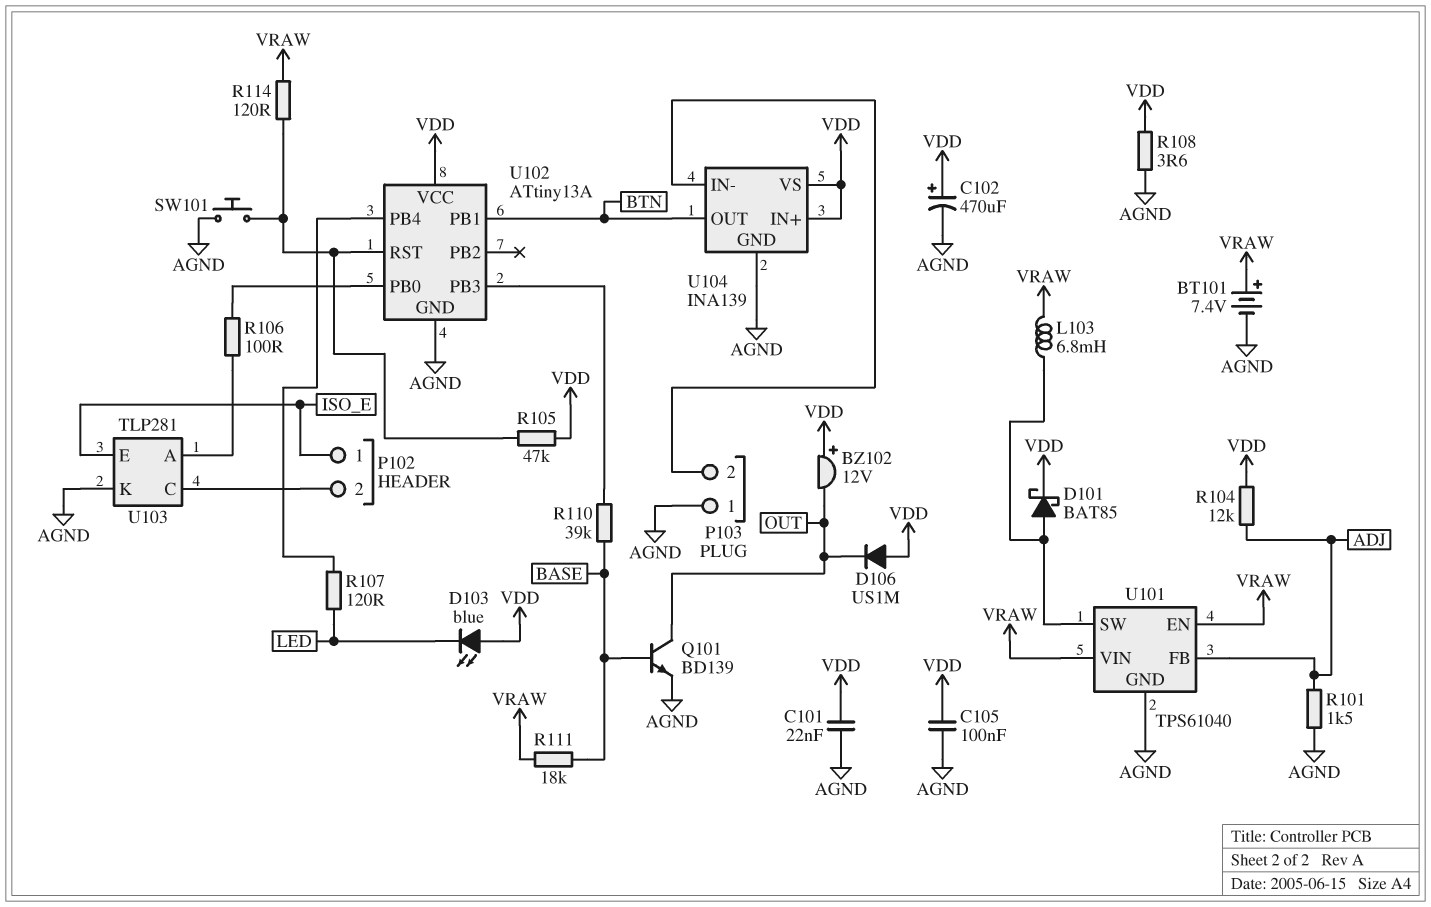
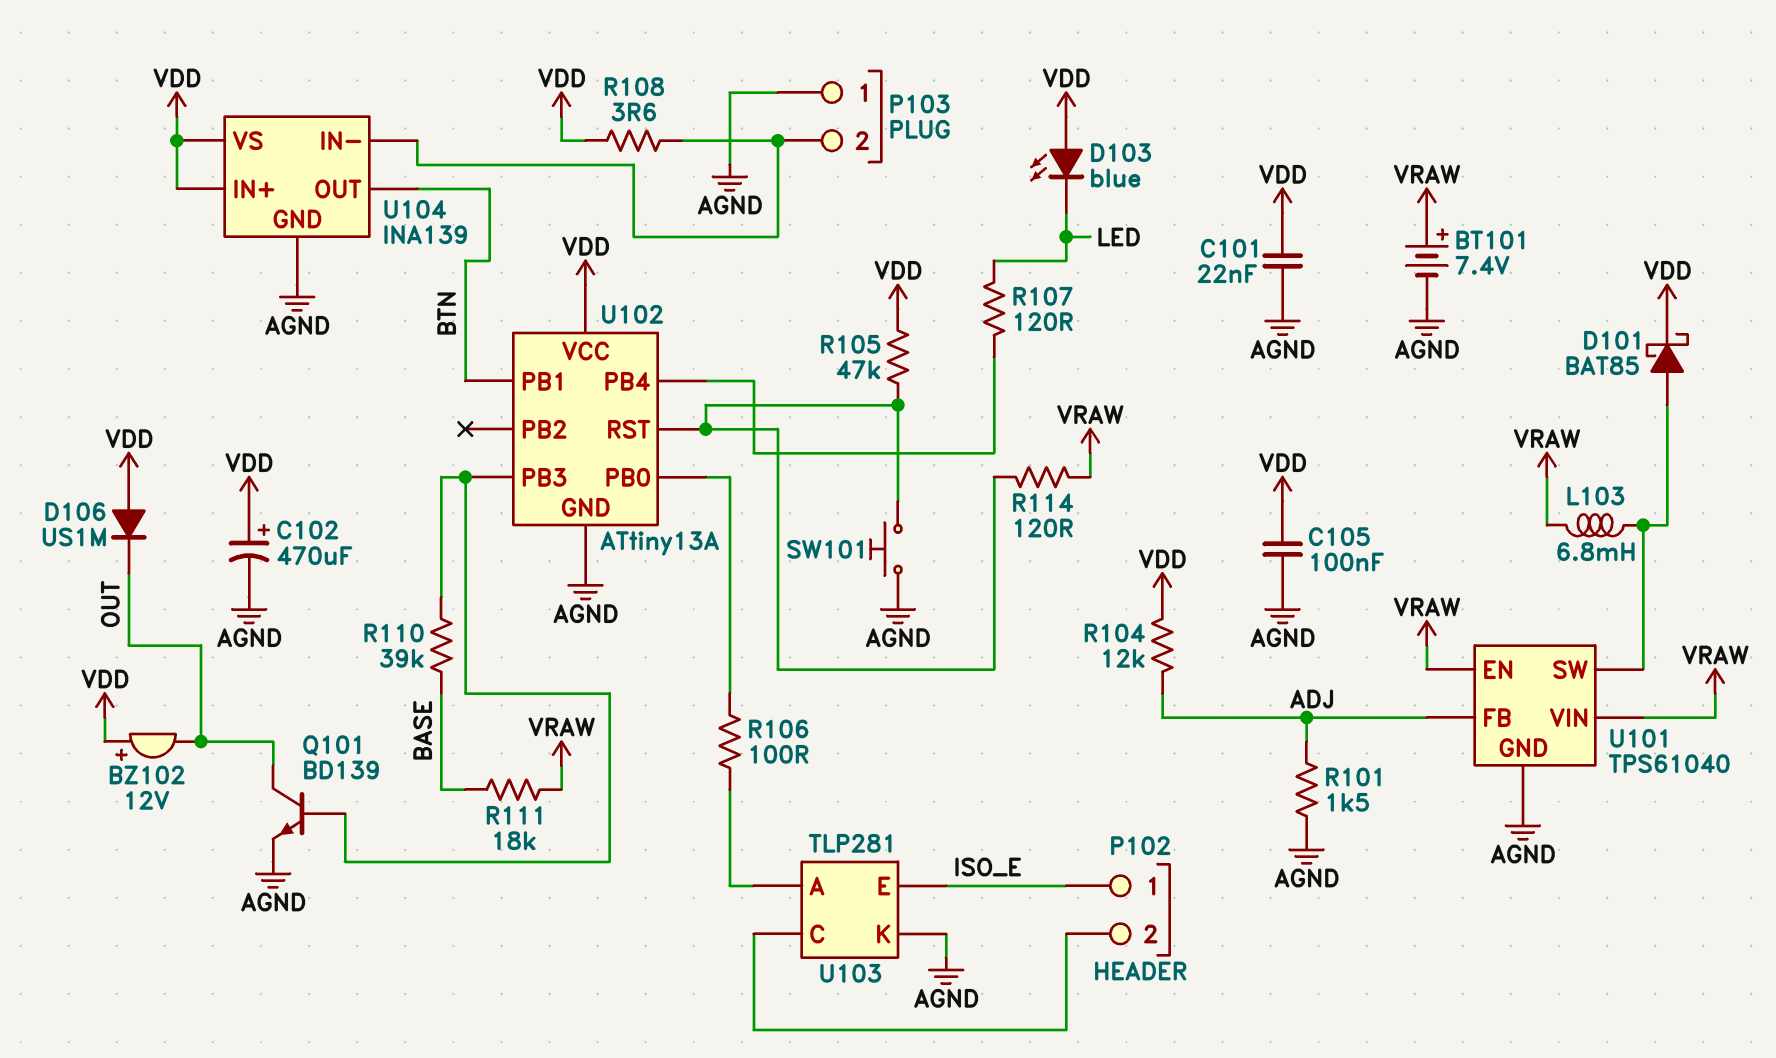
Q101: NPN BD139 (B BASE, C OUT, E AGND) -> NPN BD139 (B U102/PB3, C OUT, E AGND)
R108: 3.6 (AGND, VDD) -> 3.6 (P103/2, VDD)

